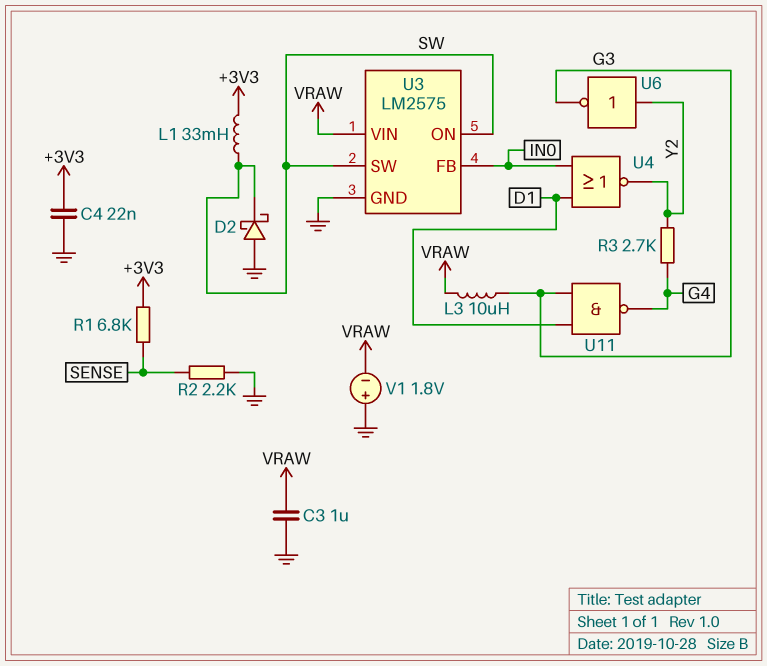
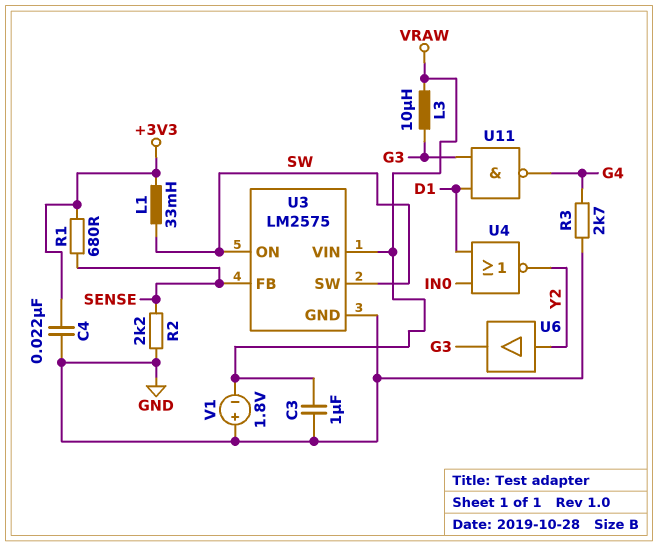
D2: schottky (A GND, K SW) -> none
R1: 6.8k (+3V3, SENSE) -> 680 (+3V3, SENSE)
R3: 2.7k (G4, Y2) -> 2.7k (G4, GND)
U3 pin FB: IN0 -> SENSE
U6: NOT (in Y2, out G3) -> buffer (in Y2, out G3)

